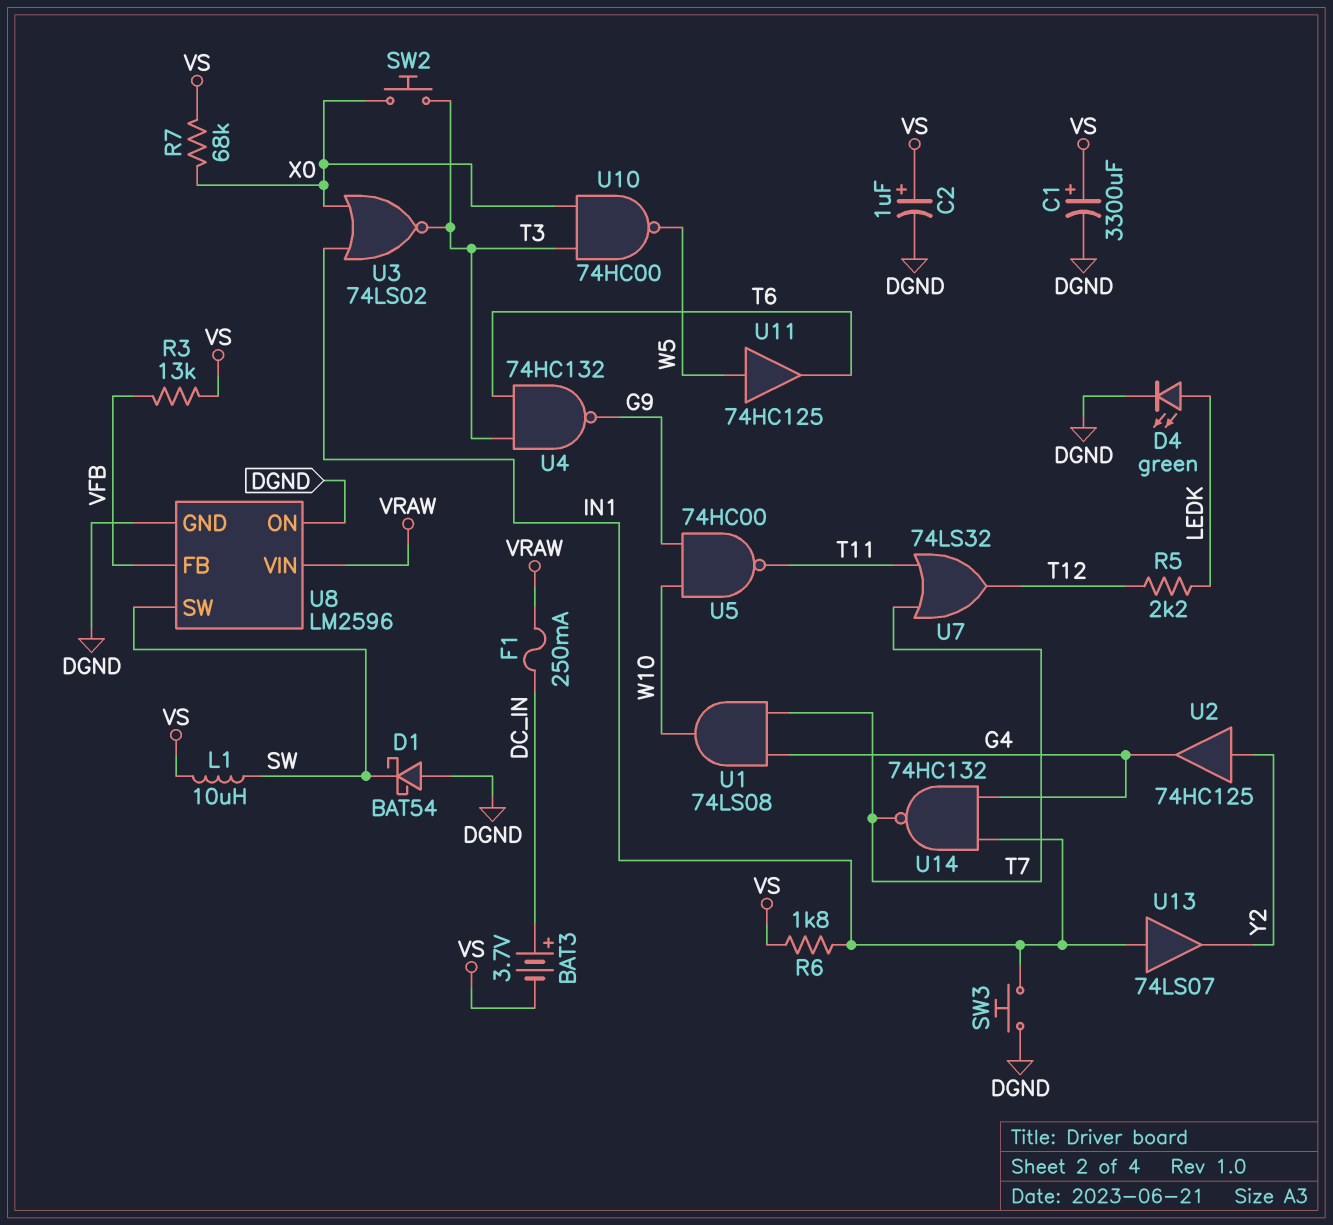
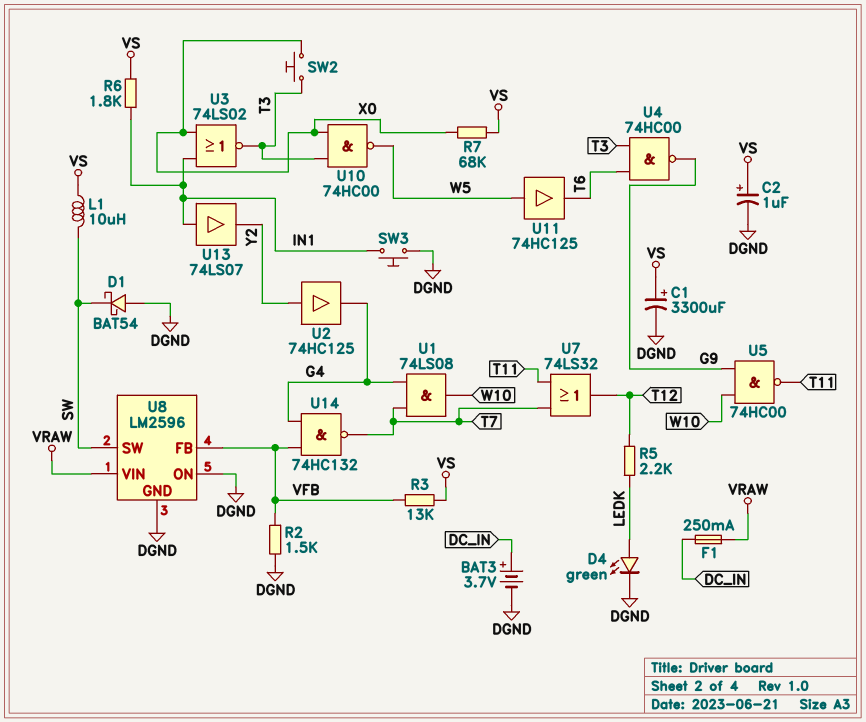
BAT3: 3.7V (plus DC_IN, minus VS) -> 3.7V (plus DC_IN, minus DGND)
R2: none -> 1.5k (DGND, VFB)
U4: NAND 74HC132 (in T3, in T6, out G9) -> NAND 74HC00 (in T3, in T6, out G9)
U14: NAND 74HC132 (in G4, in IN1, out T7) -> NAND 74HC132 (in G4, in VFB, out T7)

